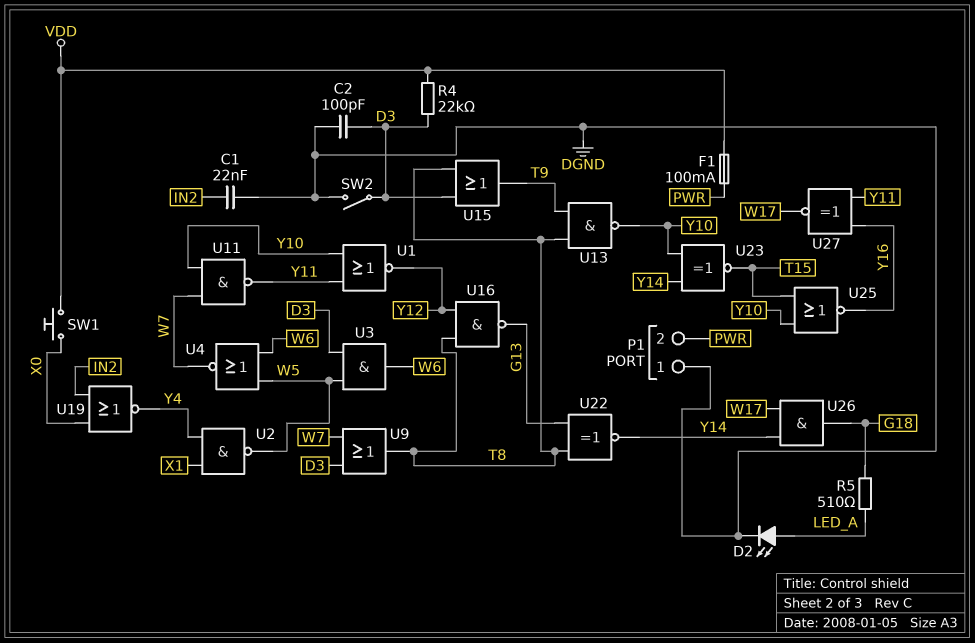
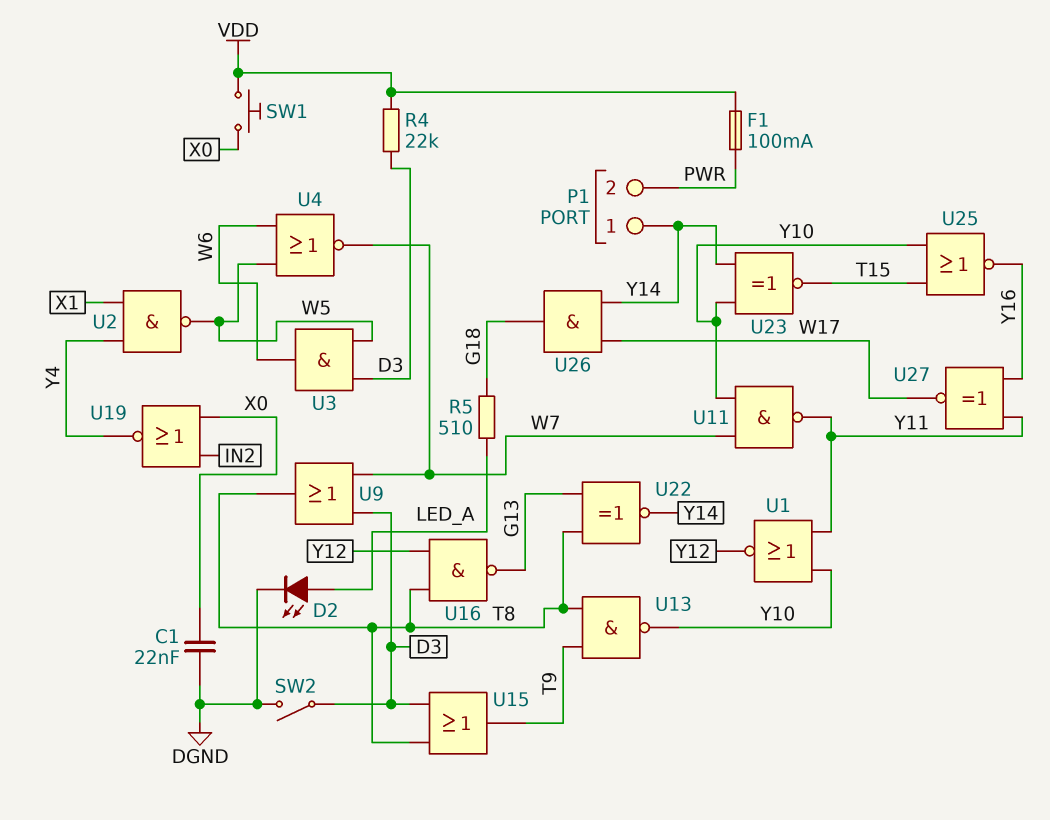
C1: 22nF (DGND, IN2) -> 22nF (DGND, X0)
C2: 100pF (D3, DGND) -> none
P1 pin 1: DGND -> Y14

